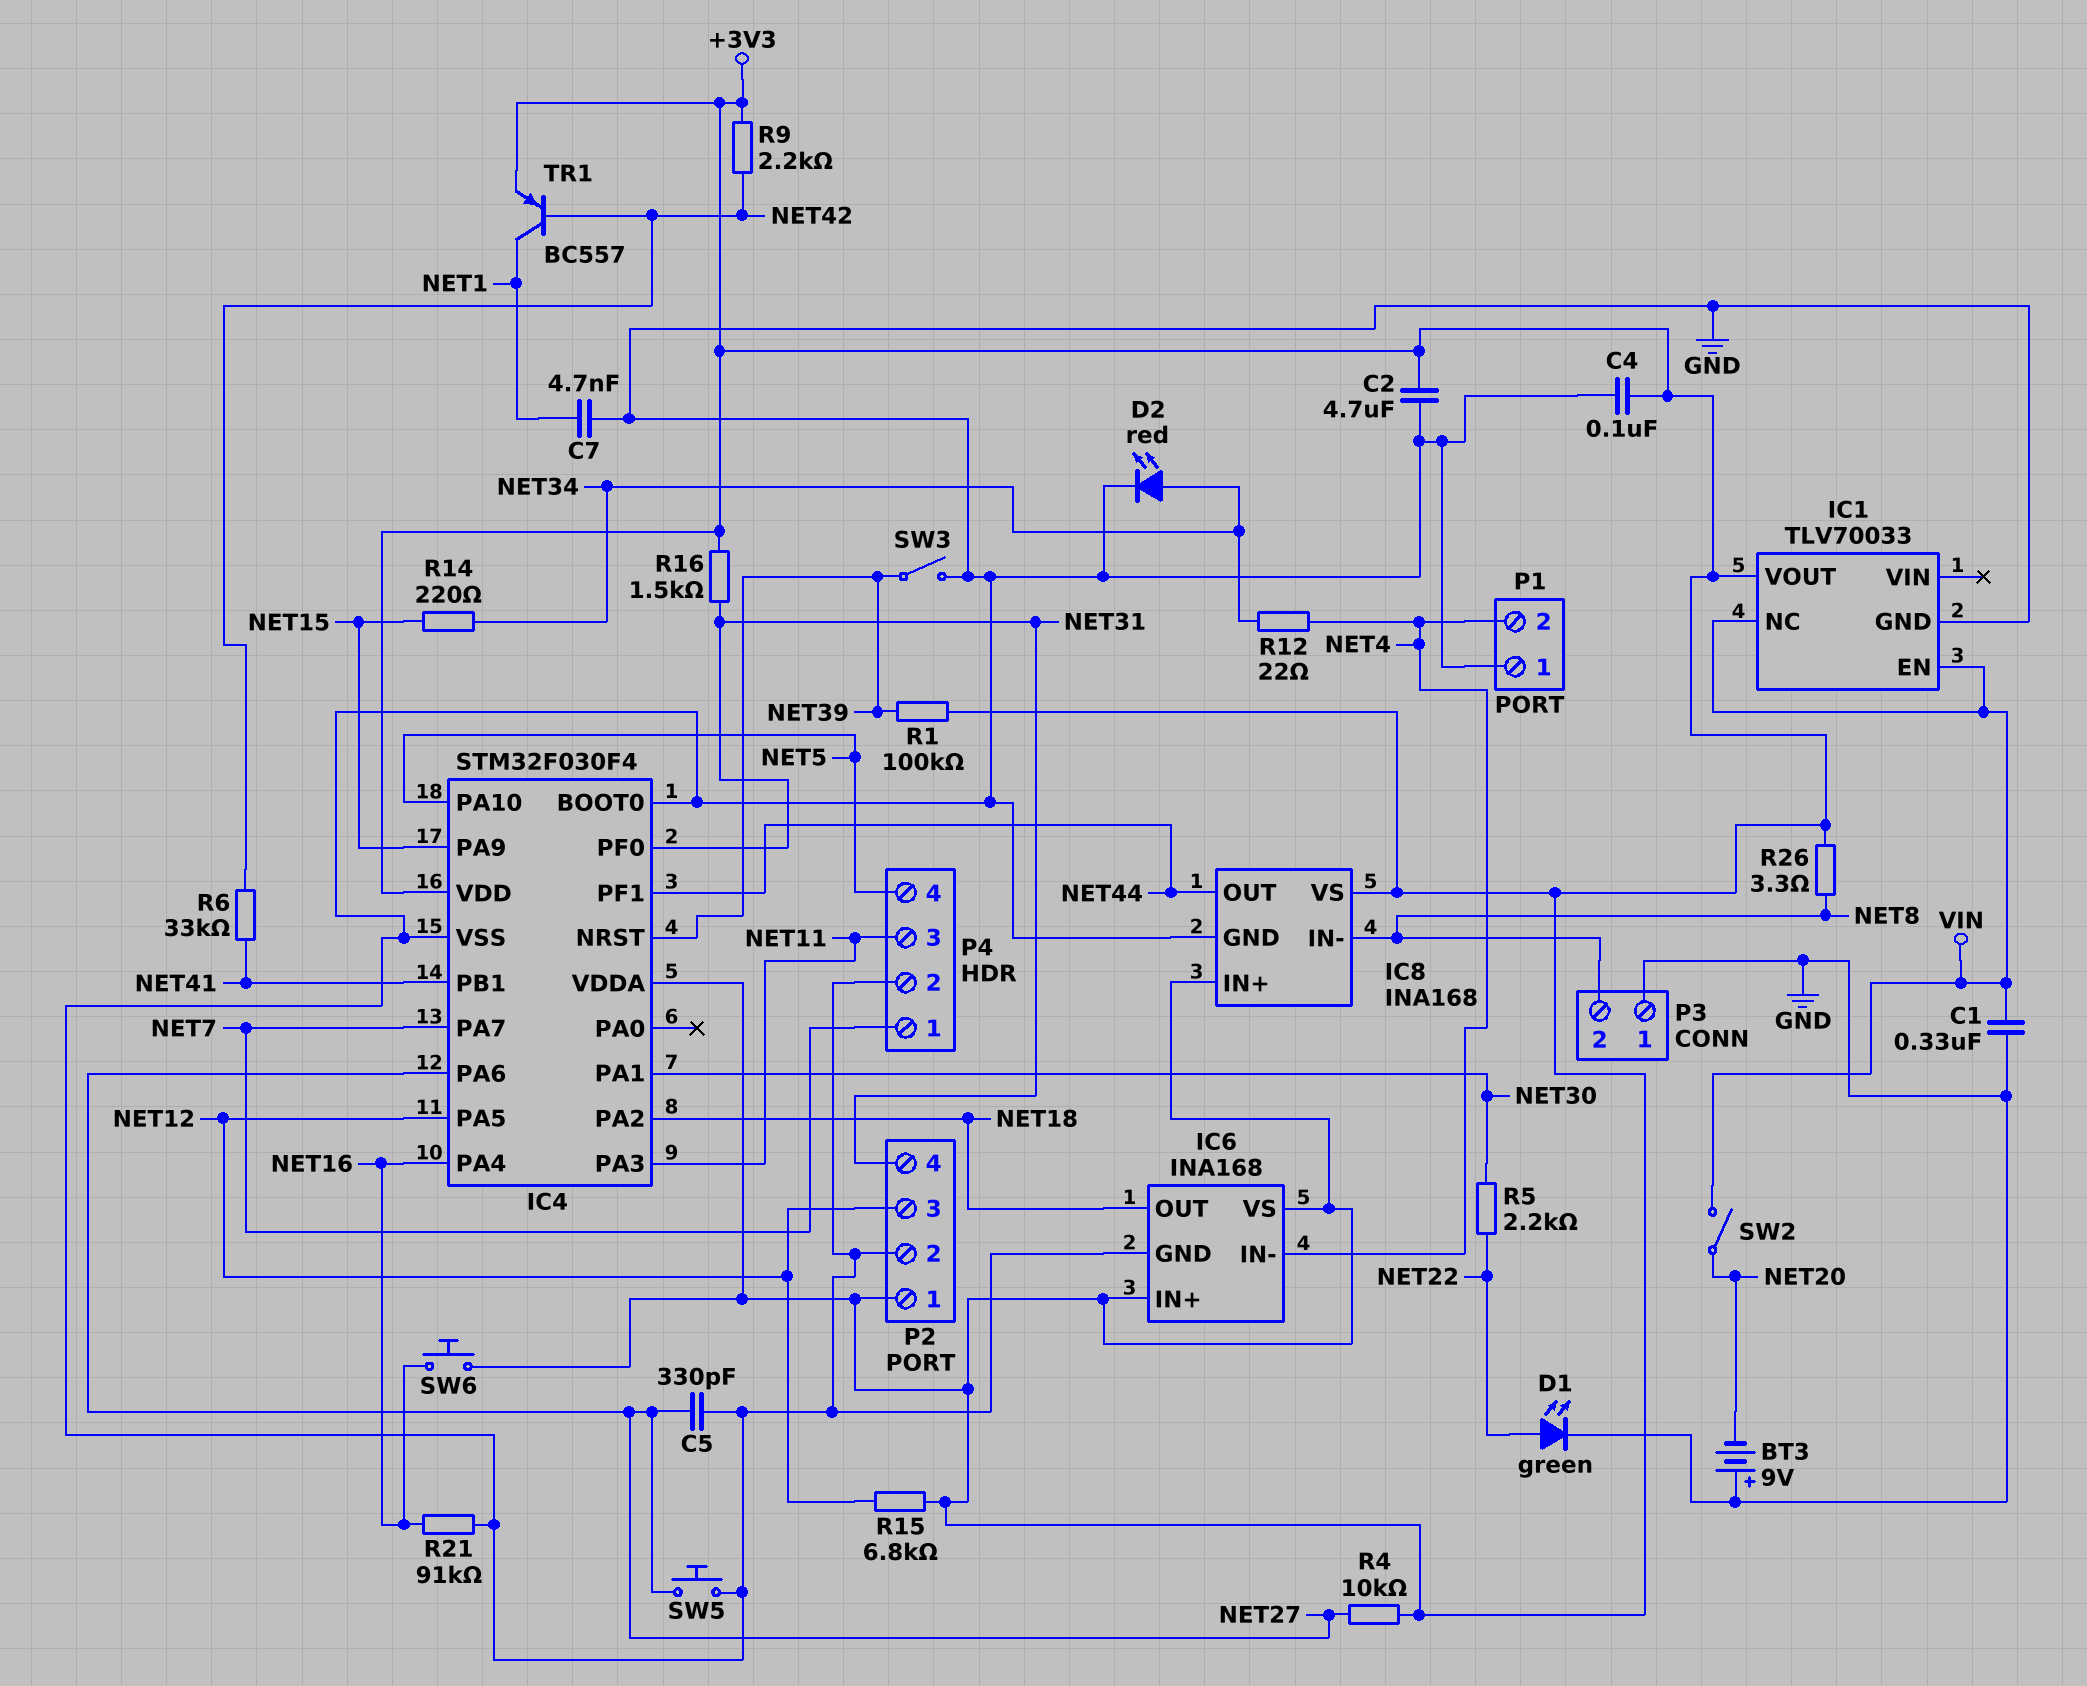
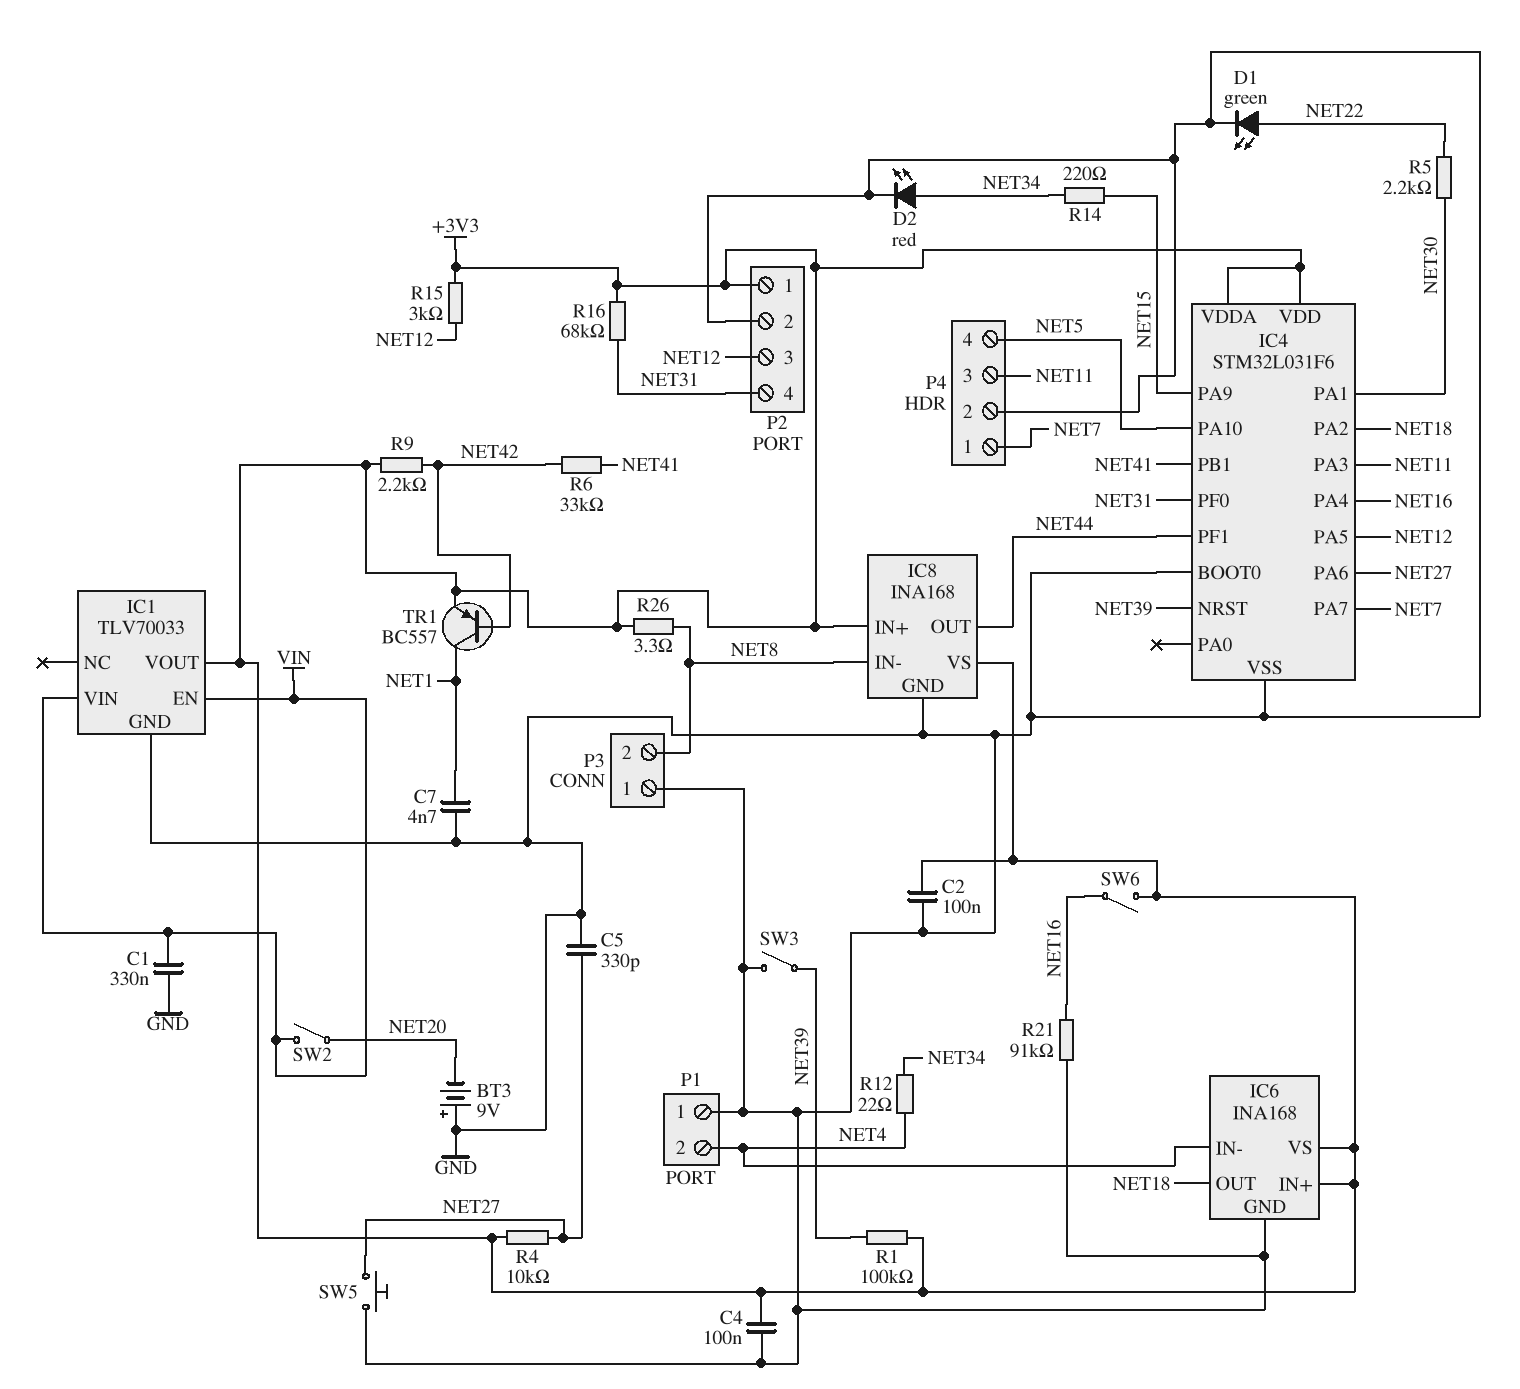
C2: 4.7uF (+3V3, GND) -> 100nF (+3V3, GND)
IC1 pin NC: VIN -> none
IC1 pin VIN: none -> VIN
IC4: STM32F030F4 -> STM32L031F6
R15: 6.8k (+3V3, NET12) -> 3k (+3V3, NET12)
R16: 1.5k (+3V3, NET31) -> 68k (+3V3, NET31)
SW6: button (+3V3, NET16) -> switch (+3V3, NET16)

